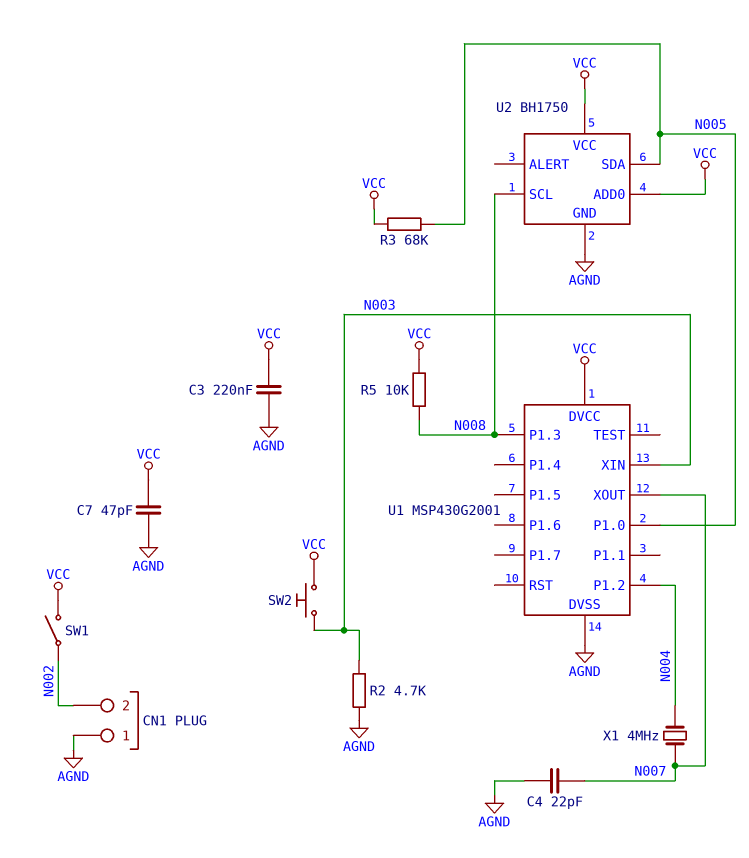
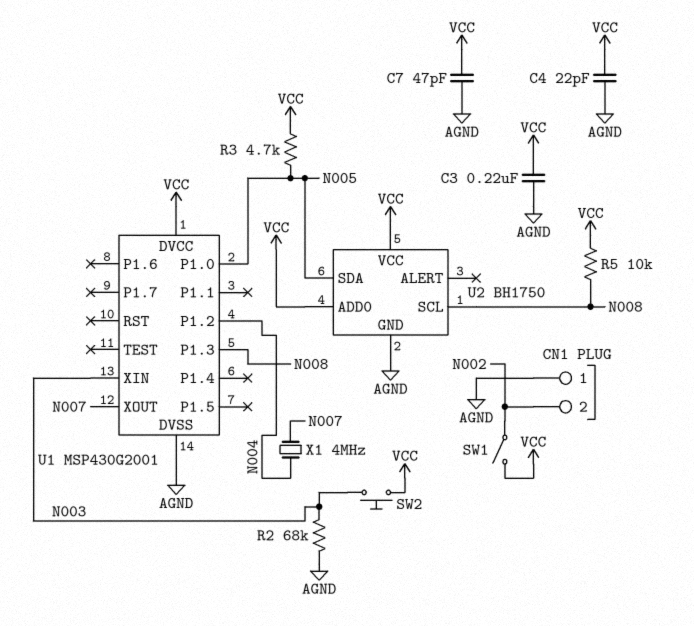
C4: 22pF (AGND, N007) -> 22pF (AGND, VCC)
R2: 4.7k (AGND, N003) -> 68k (AGND, N003)
R3: 68k (N005, VCC) -> 4.7k (N005, VCC)

